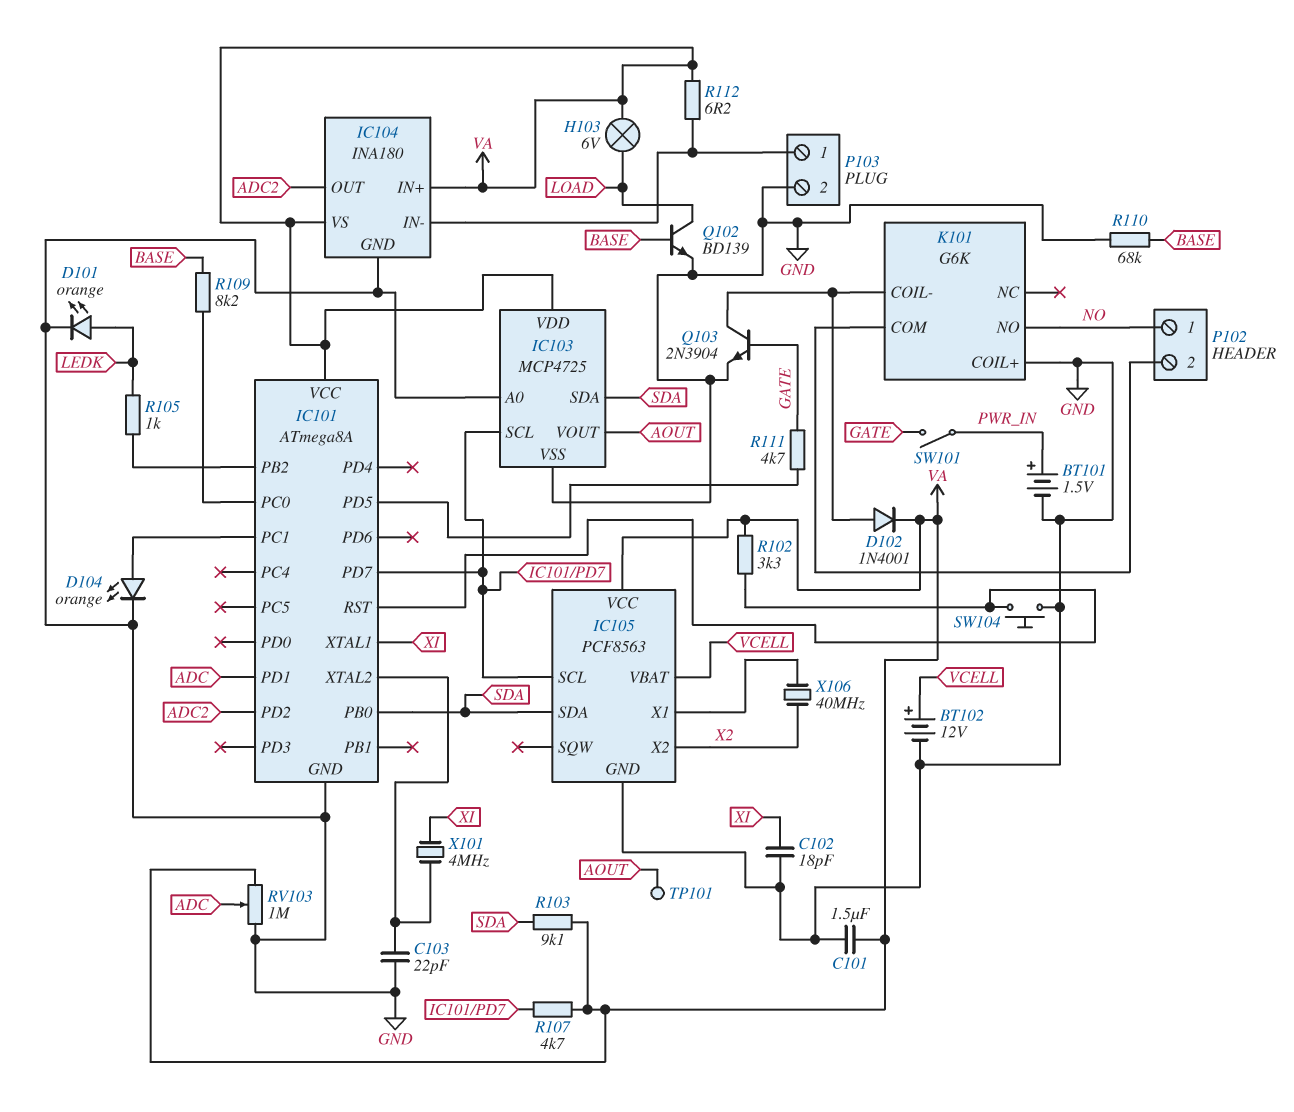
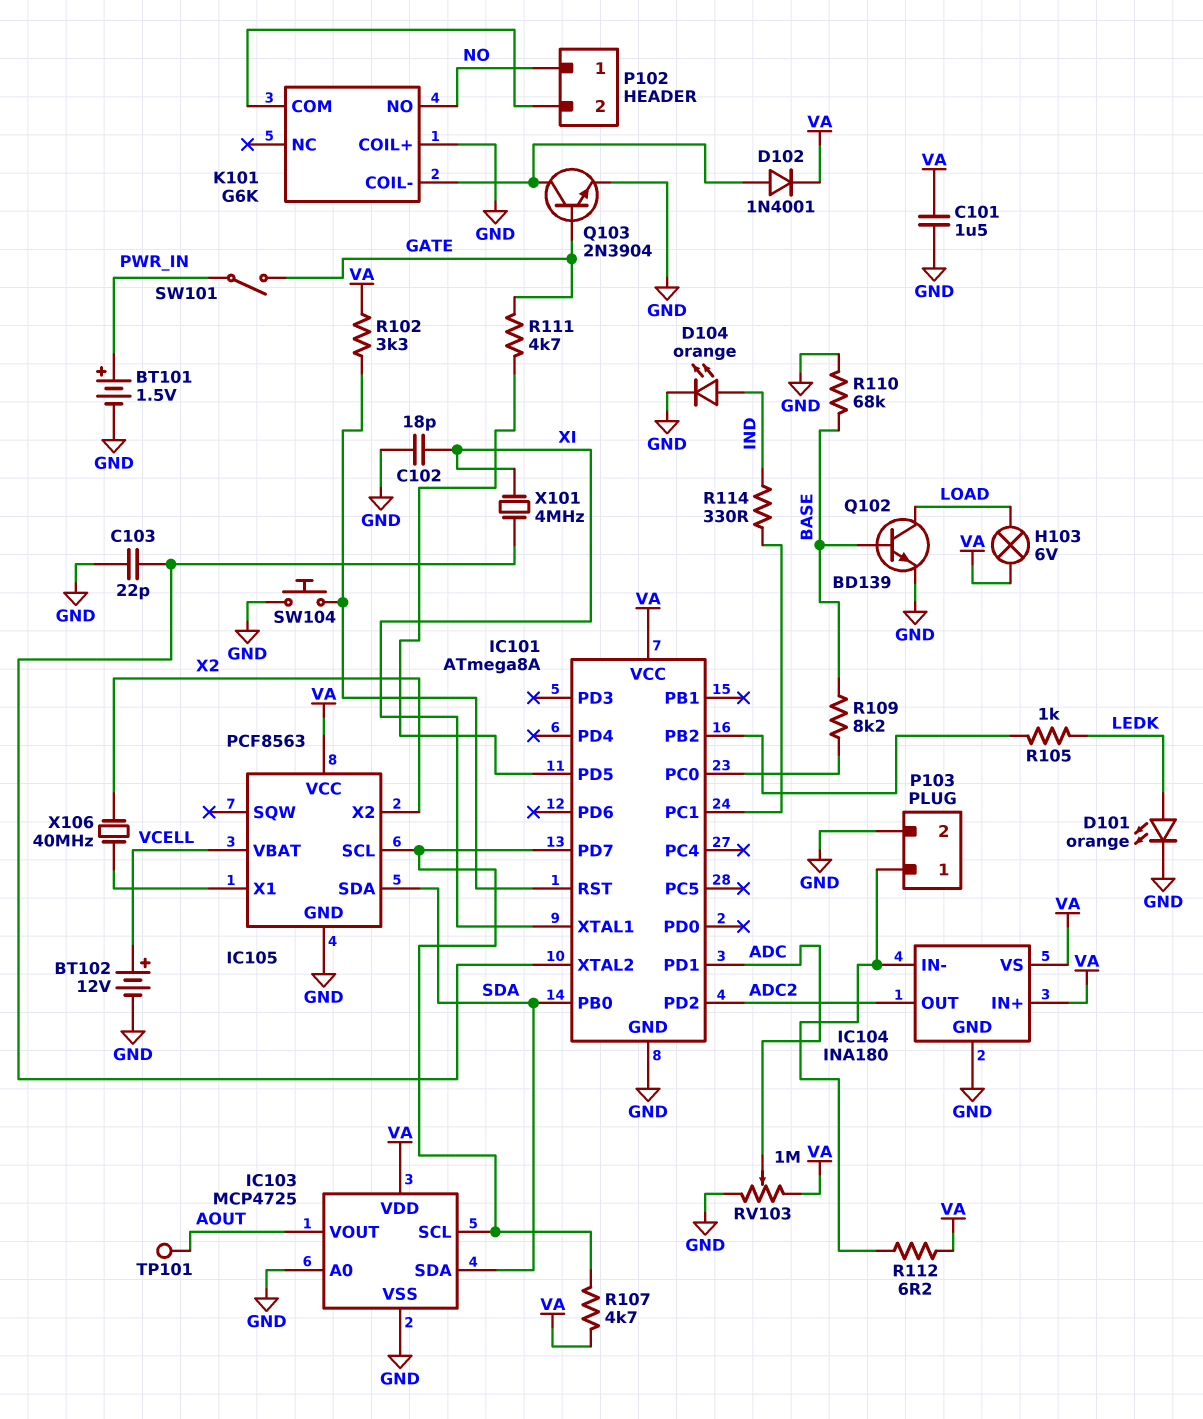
D104: LED orange (A IC101/PC1, K GND) -> LED orange (A IND, K GND)
R103: 9.1k (SDA, VA) -> none
R114: none -> 330 (IC101/PC1, IND)

